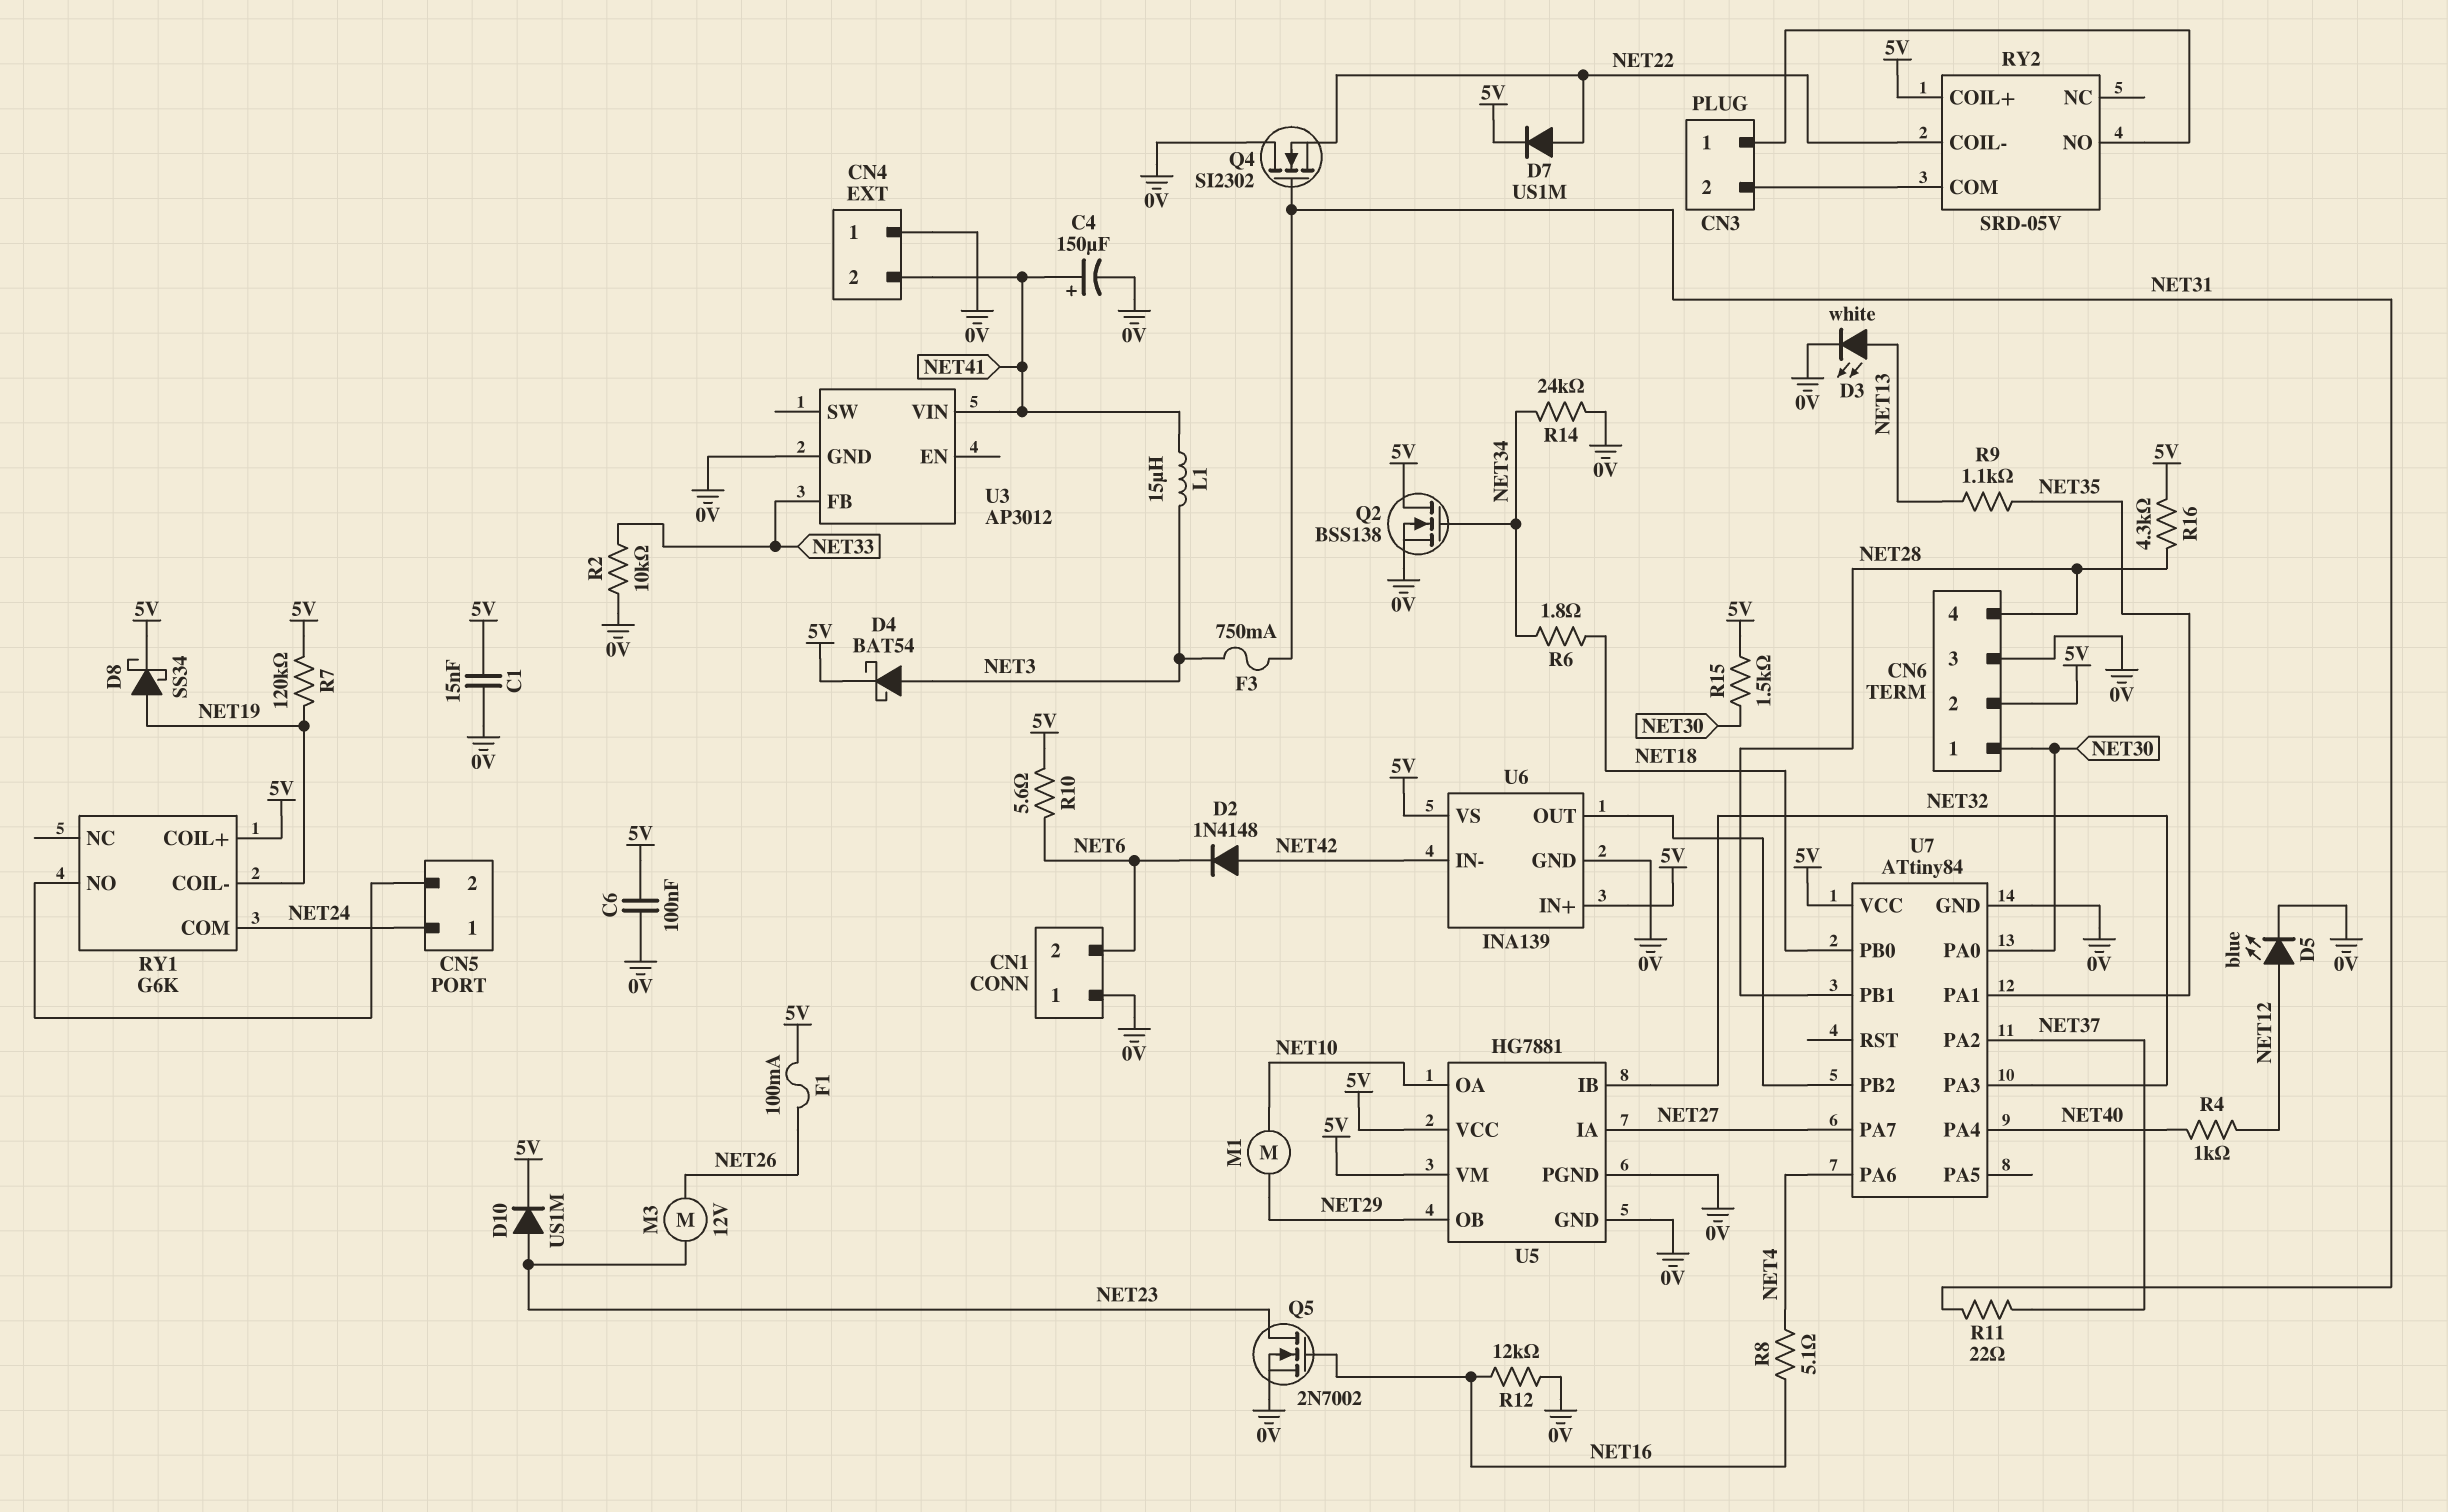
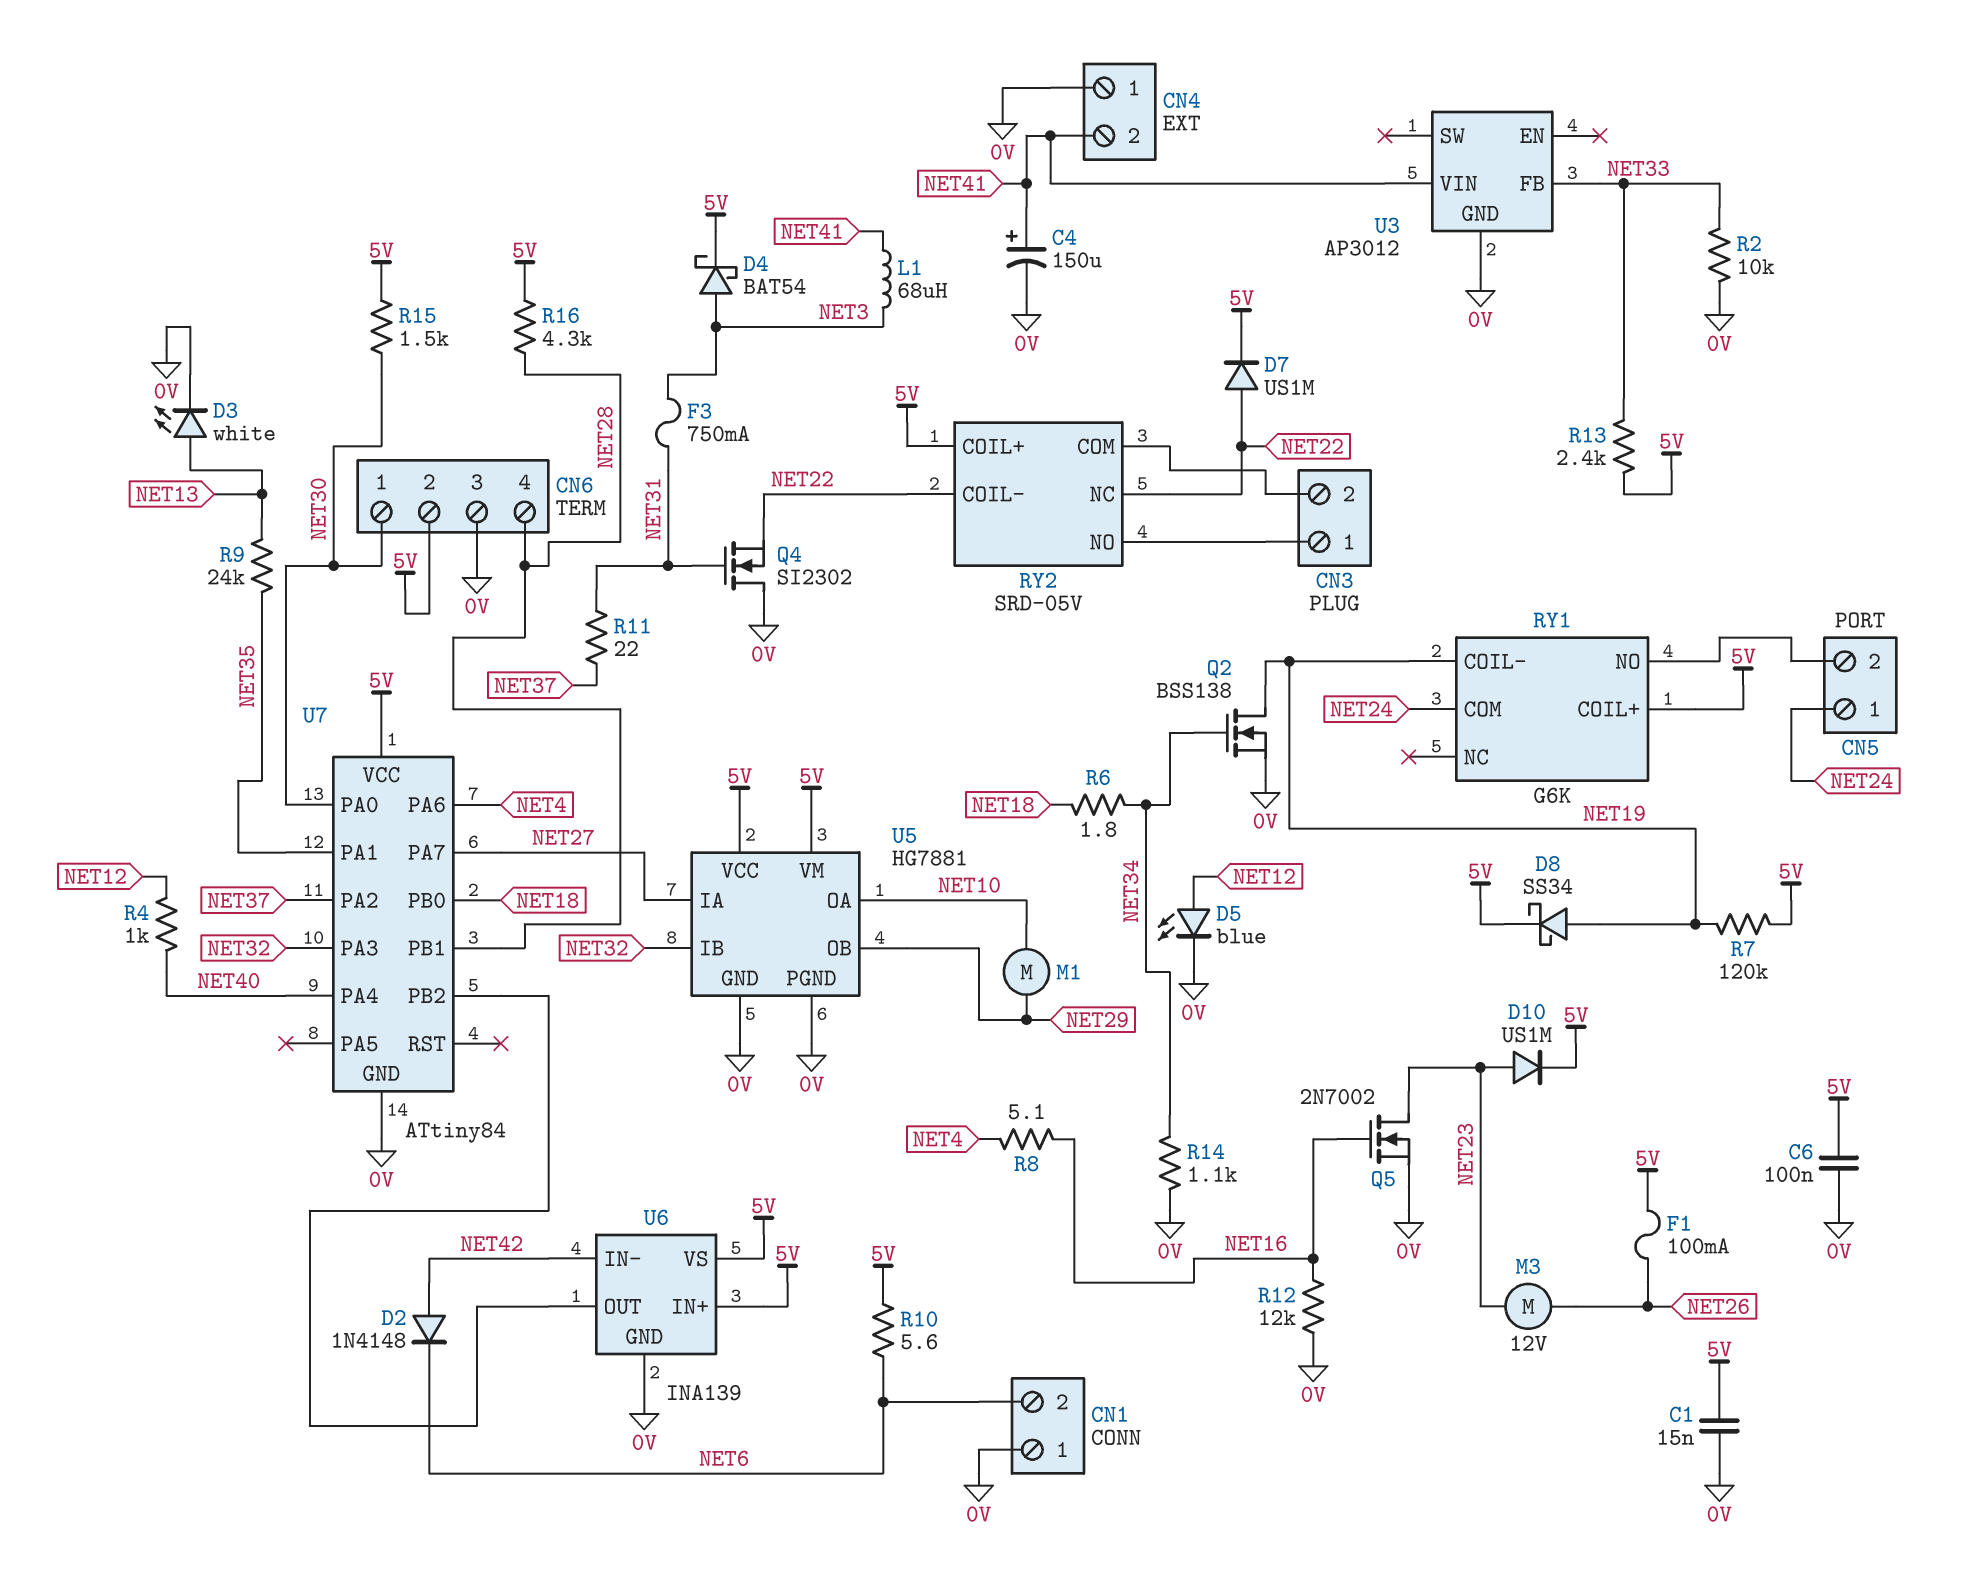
L1: 15uH (NET3, NET41) -> 68uH (NET3, NET41)
Q2: NMOS BSS138 (G NET34, D 5V, S 0V) -> NMOS BSS138 (G NET34, D NET19, S 0V)
R9: 1.1k (NET13, NET35) -> 24k (NET13, NET35)
R13: none -> 2.4k (5V, NET33)
R14: 24k (0V, NET34) -> 1.1k (0V, NET34)
RY2 pin NC: none -> NET22

